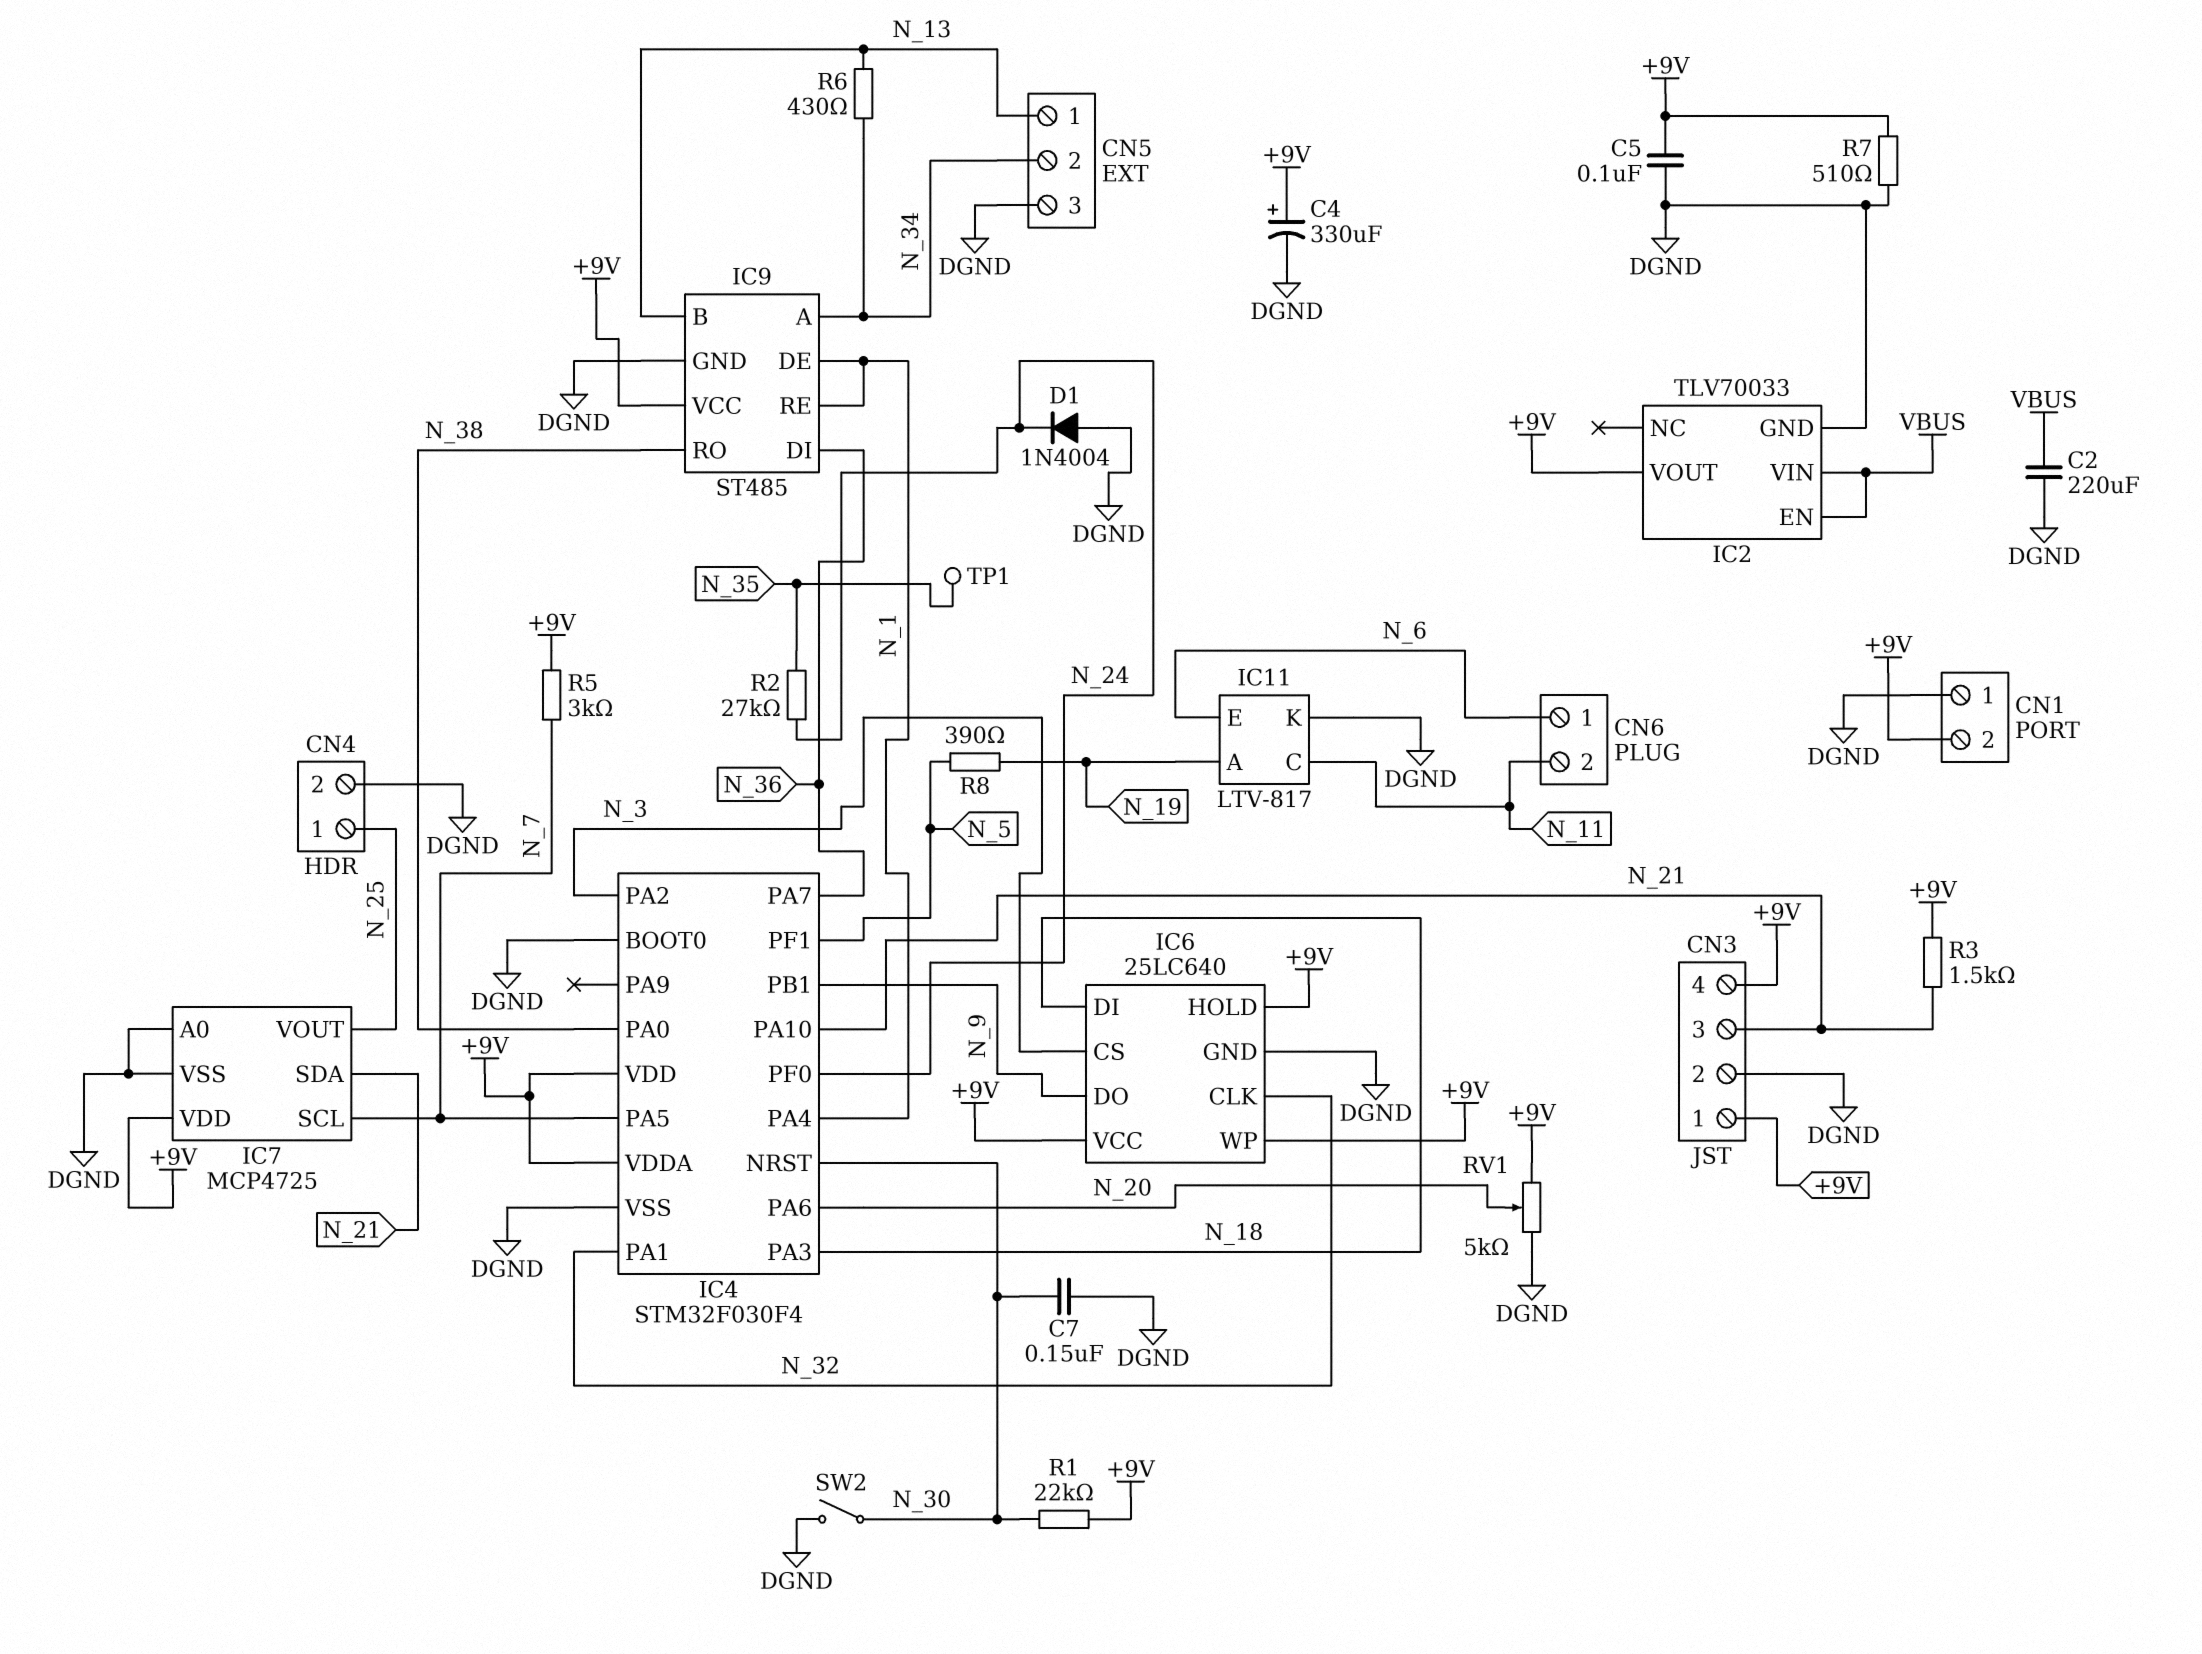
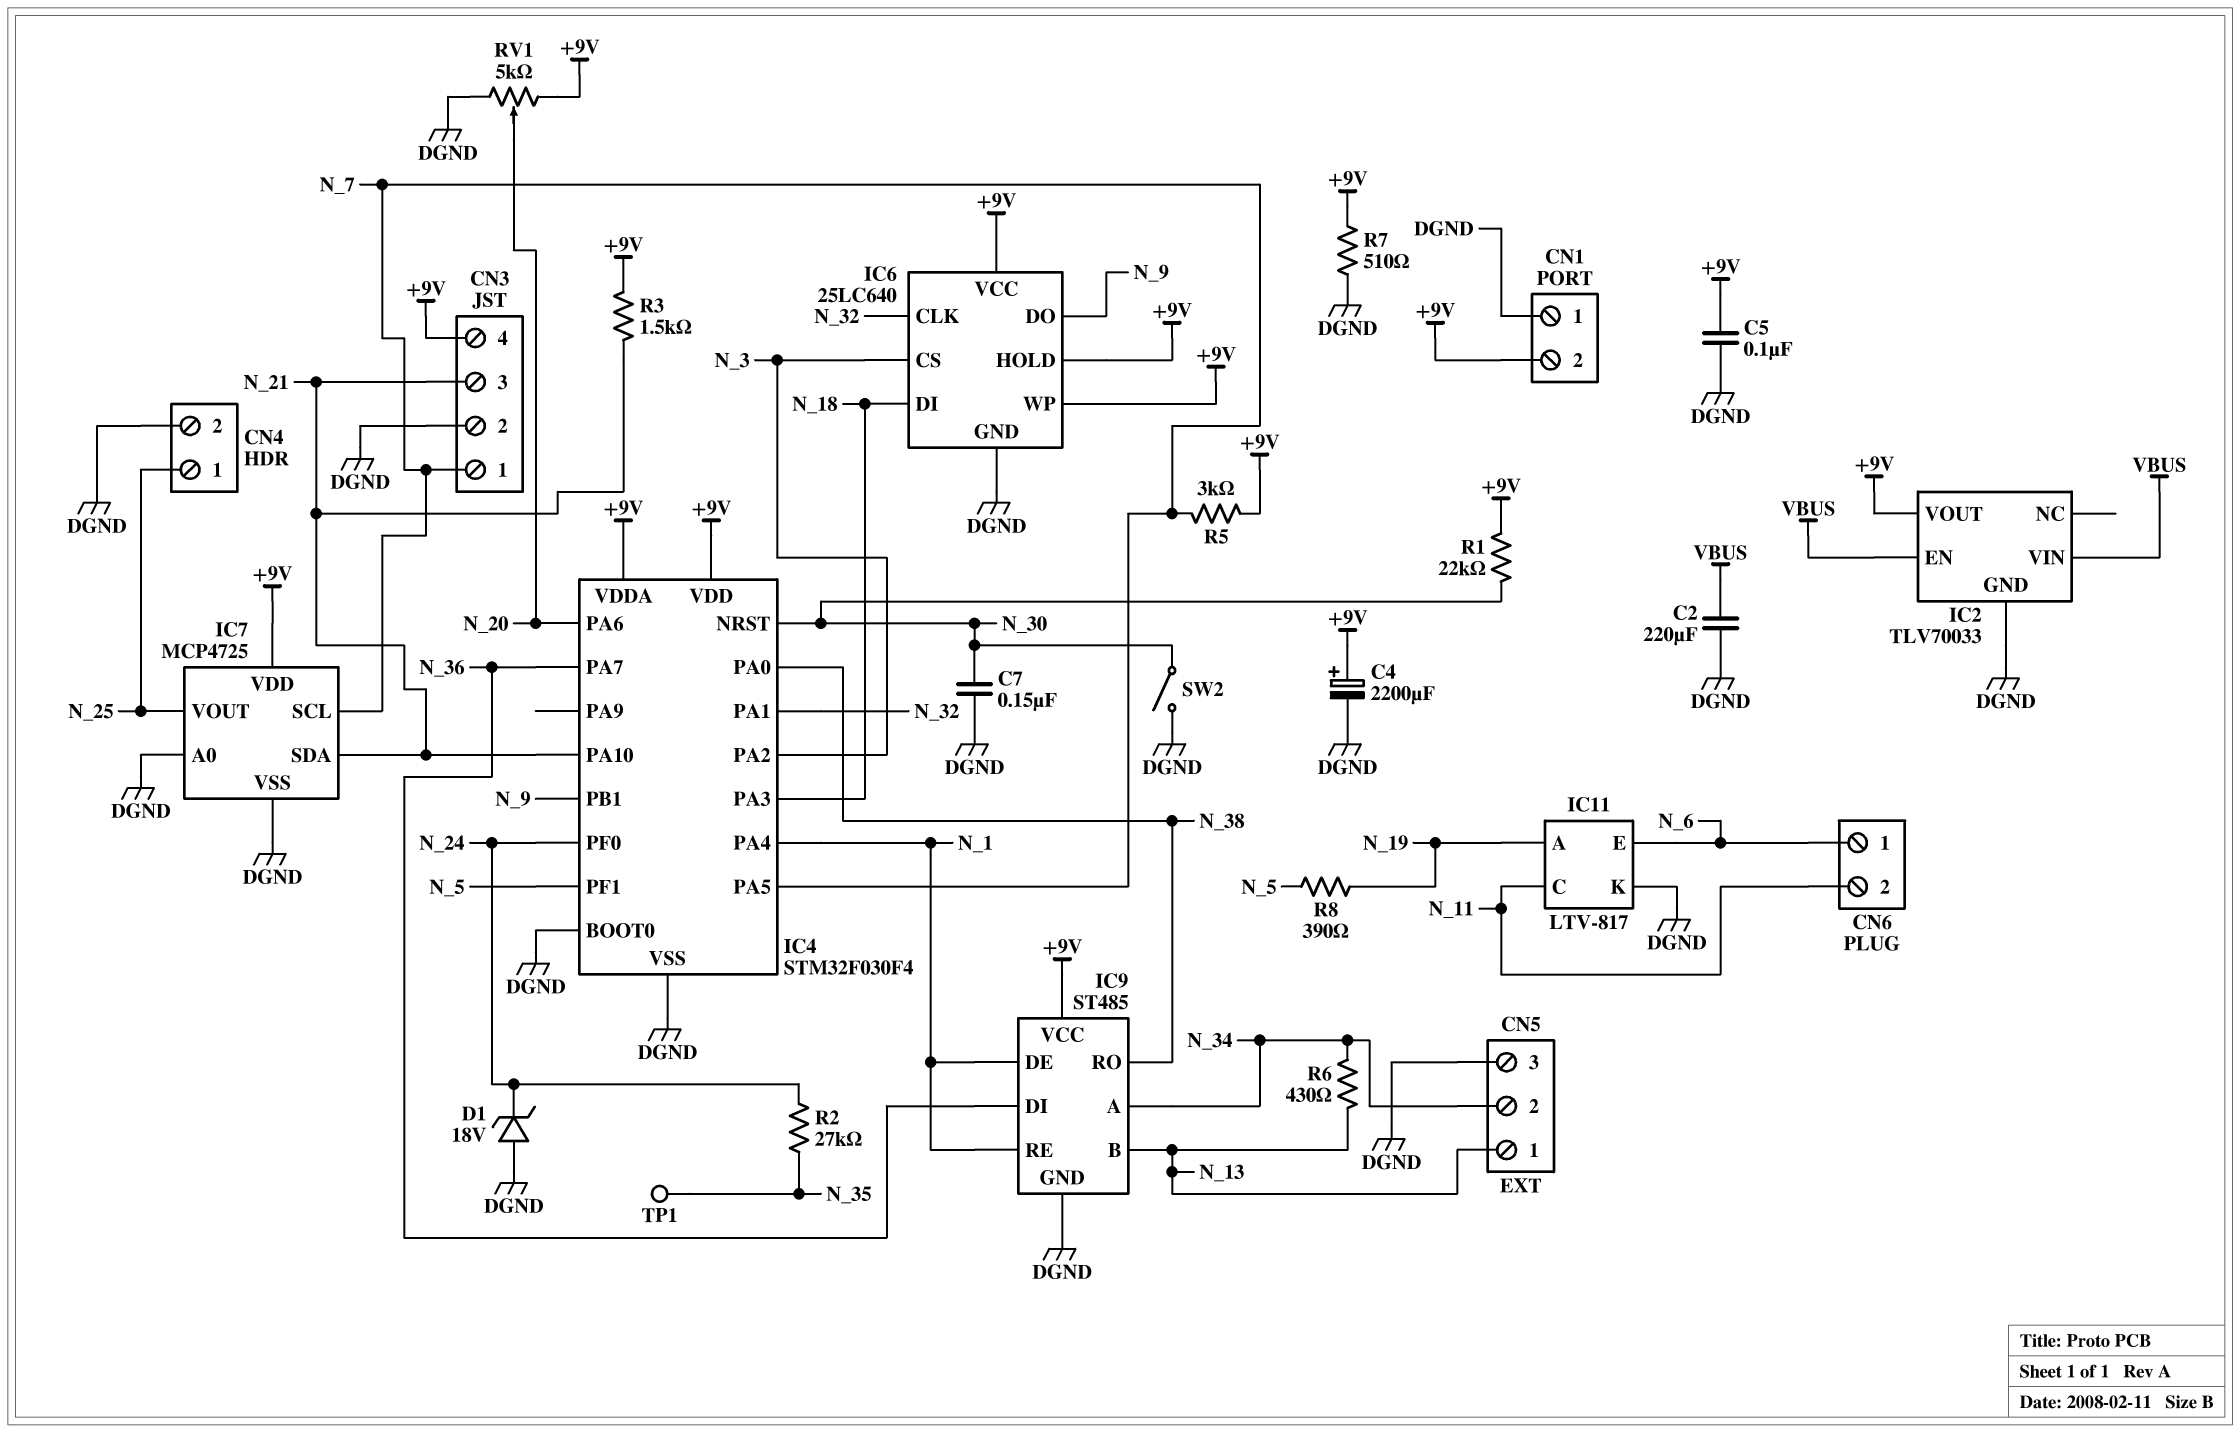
C4: 330uF (plus +9V, minus DGND) -> 2200uF (plus +9V, minus DGND)
CN3 pin 1: +9V -> N_7
D1: diode 1N4004 (A DGND, K N_24) -> zener 18V (A DGND, K N_24)

